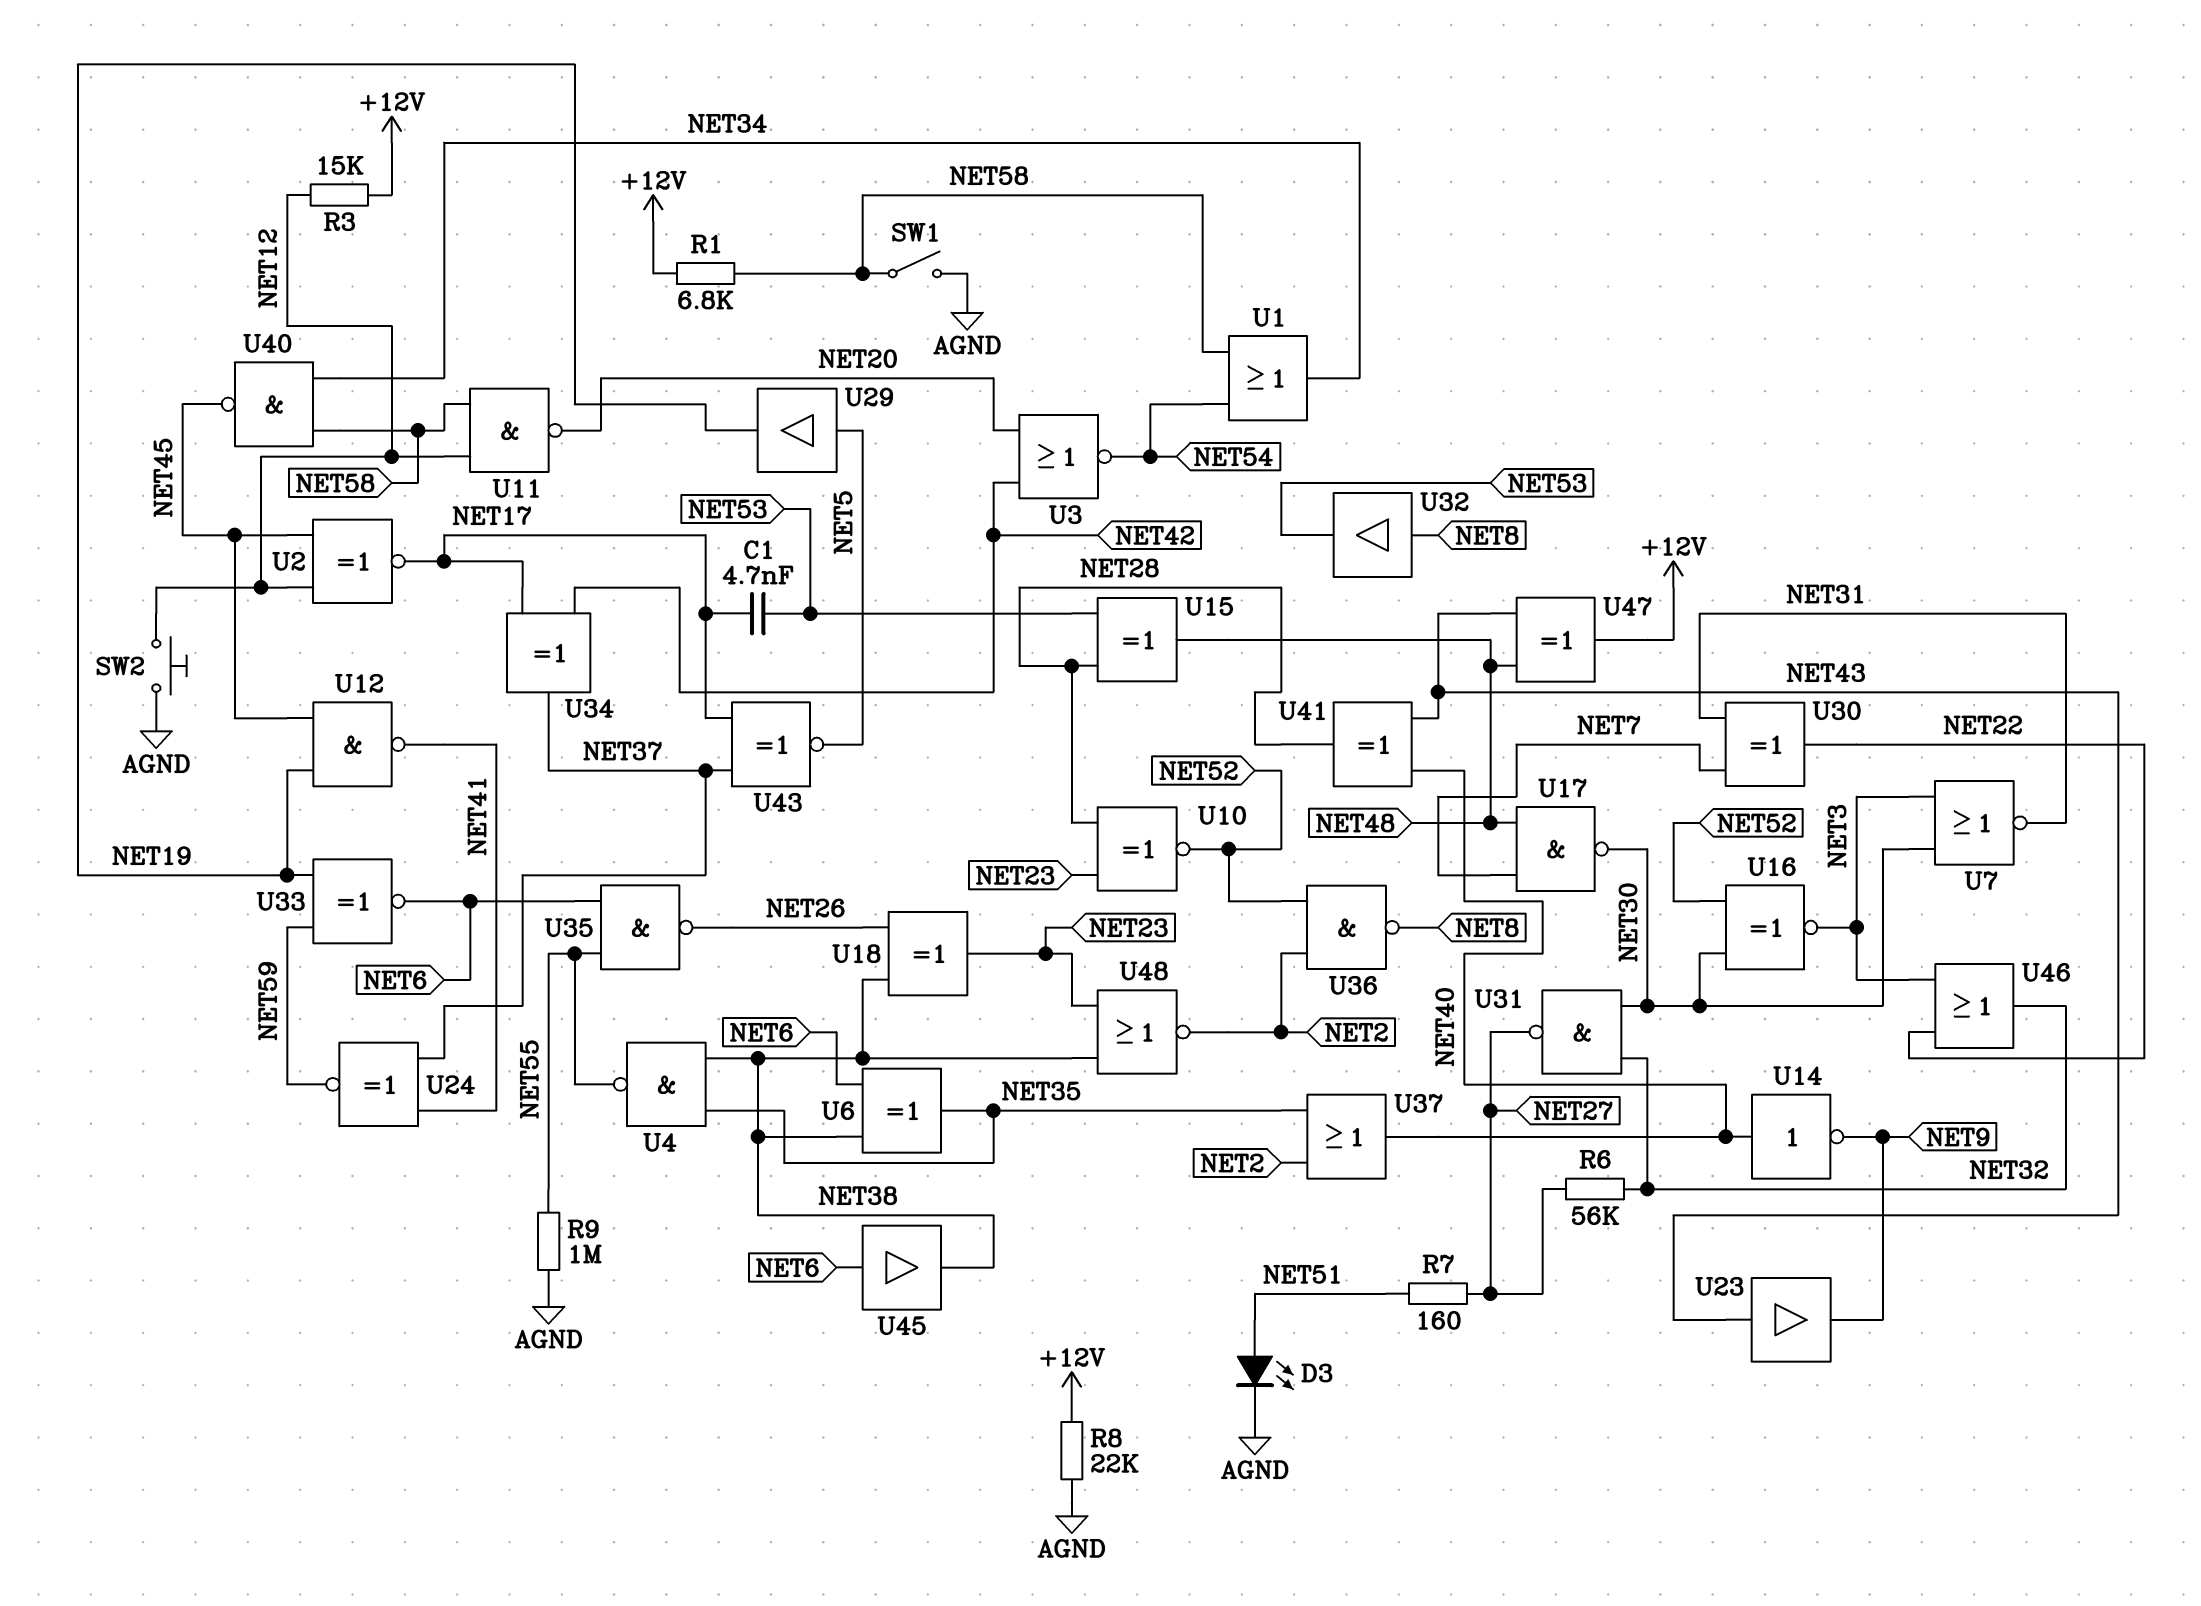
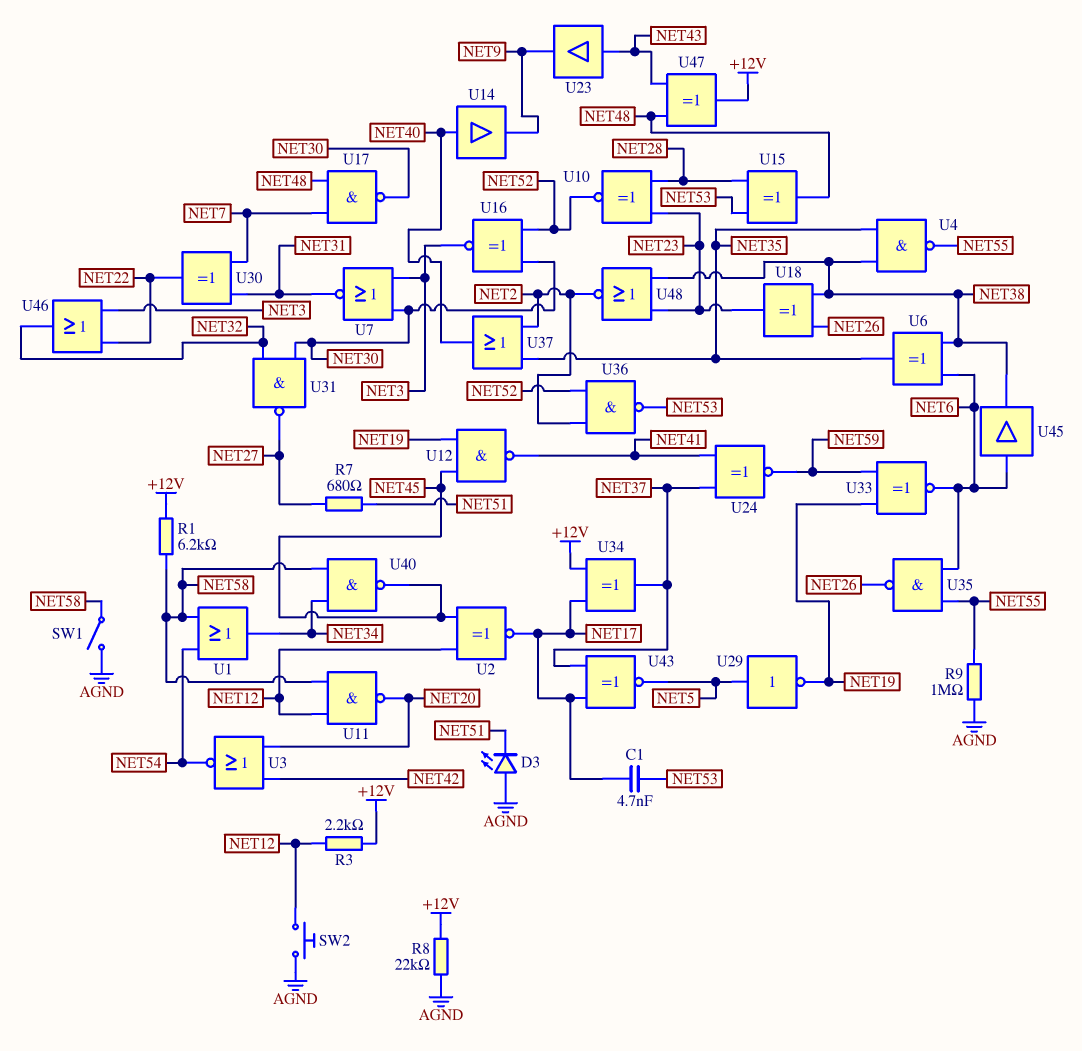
D3: LED (A NET51, K AGND) -> LED (A AGND, K NET51)
R1: 6.8k (+12V, NET58) -> 6.2k (+12V, NET58)
R3: 15k (+12V, NET12) -> 2.2k (+12V, NET12)
R6: 56k (NET27, NET32) -> none
R7: 160 (NET27, NET51) -> 680 (NET27, NET51)
U14: NOT (in NET40, out NET9) -> buffer (in NET40, out NET9)
U29: buffer (in NET5, out NET19) -> NOT (in NET5, out NET19)
U32: buffer (in NET8, out NET53) -> none
U34: XOR (in NET17, in NET42, out NET37) -> XOR (in +12V, in NET17, out NET37)
U36: NAND (in NET2, in NET52, out NET8) -> NAND (in NET2, in NET52, out NET53)
U41: XOR (in NET40, in NET43, out NET28) -> none

